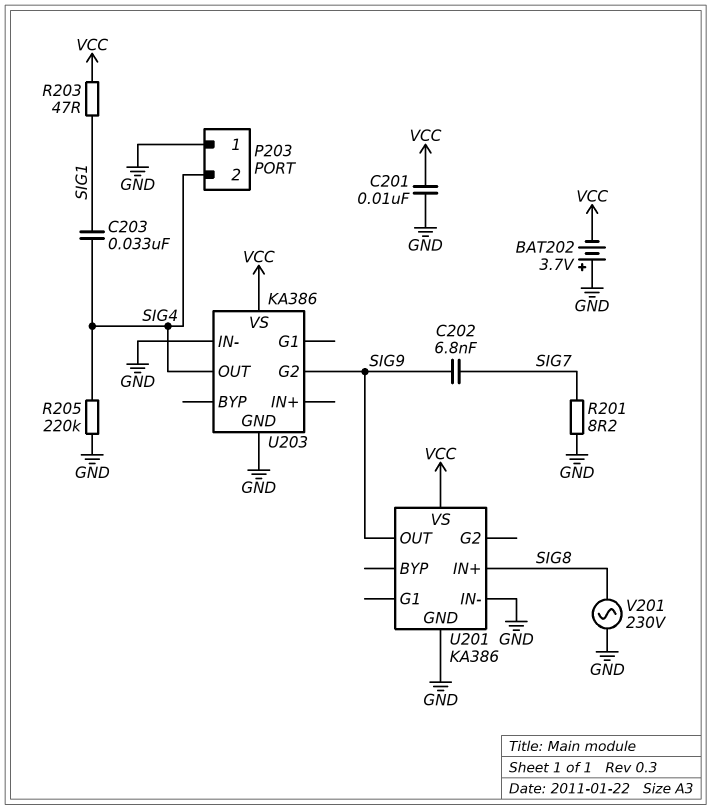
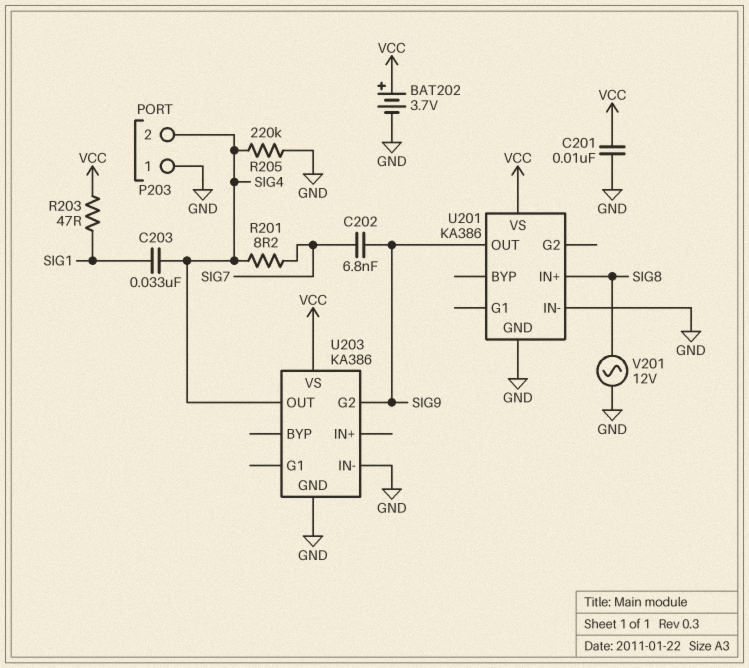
BAT202: 3.7V (plus GND, minus VCC) -> 3.7V (plus VCC, minus GND)
R201: 8.2 (GND, SIG7) -> 8.2 (SIG4, SIG7)
V201: AC 230V (GND, SIG8) -> AC 12V (GND, SIG8)

